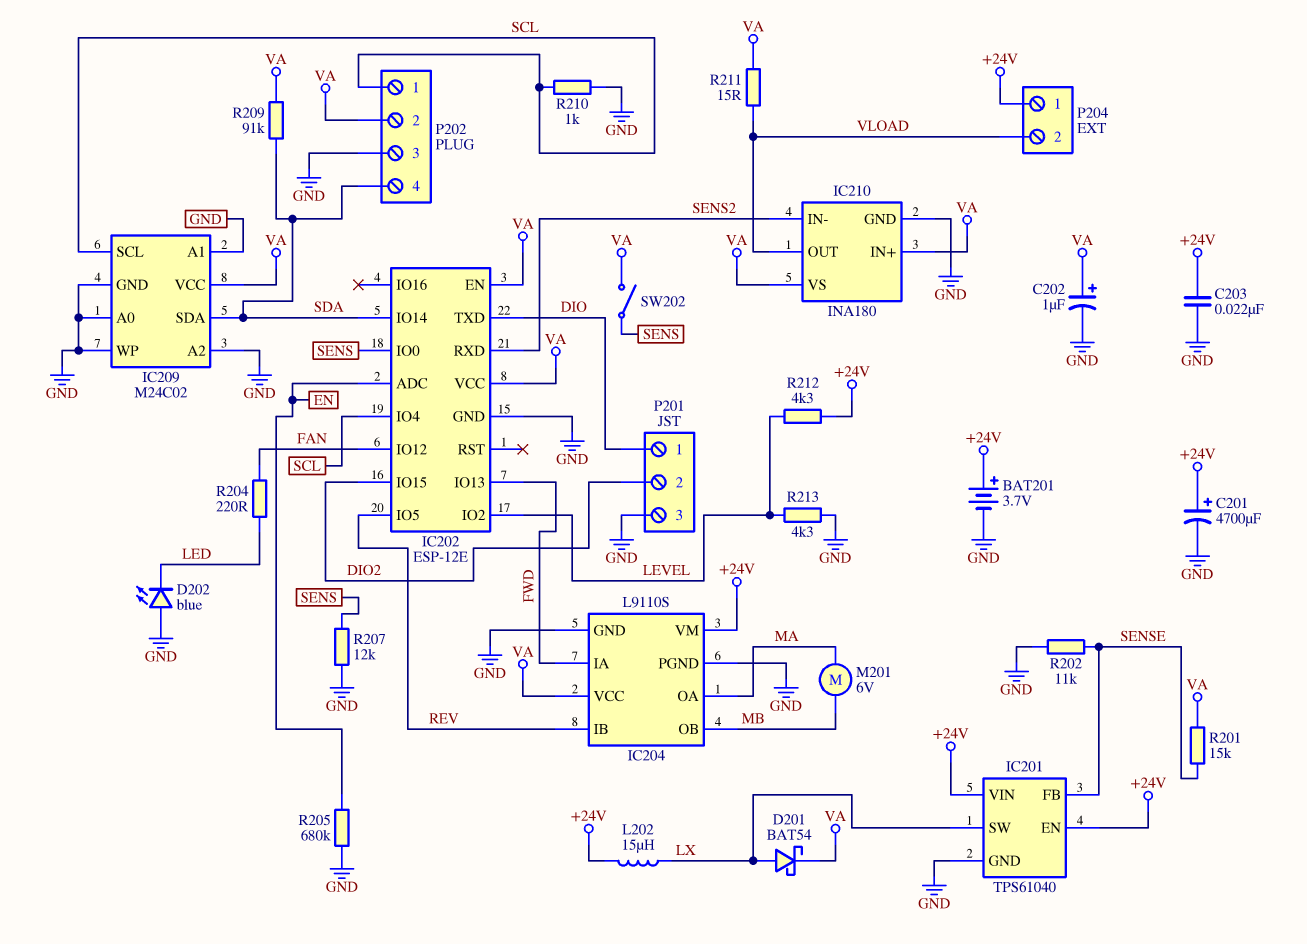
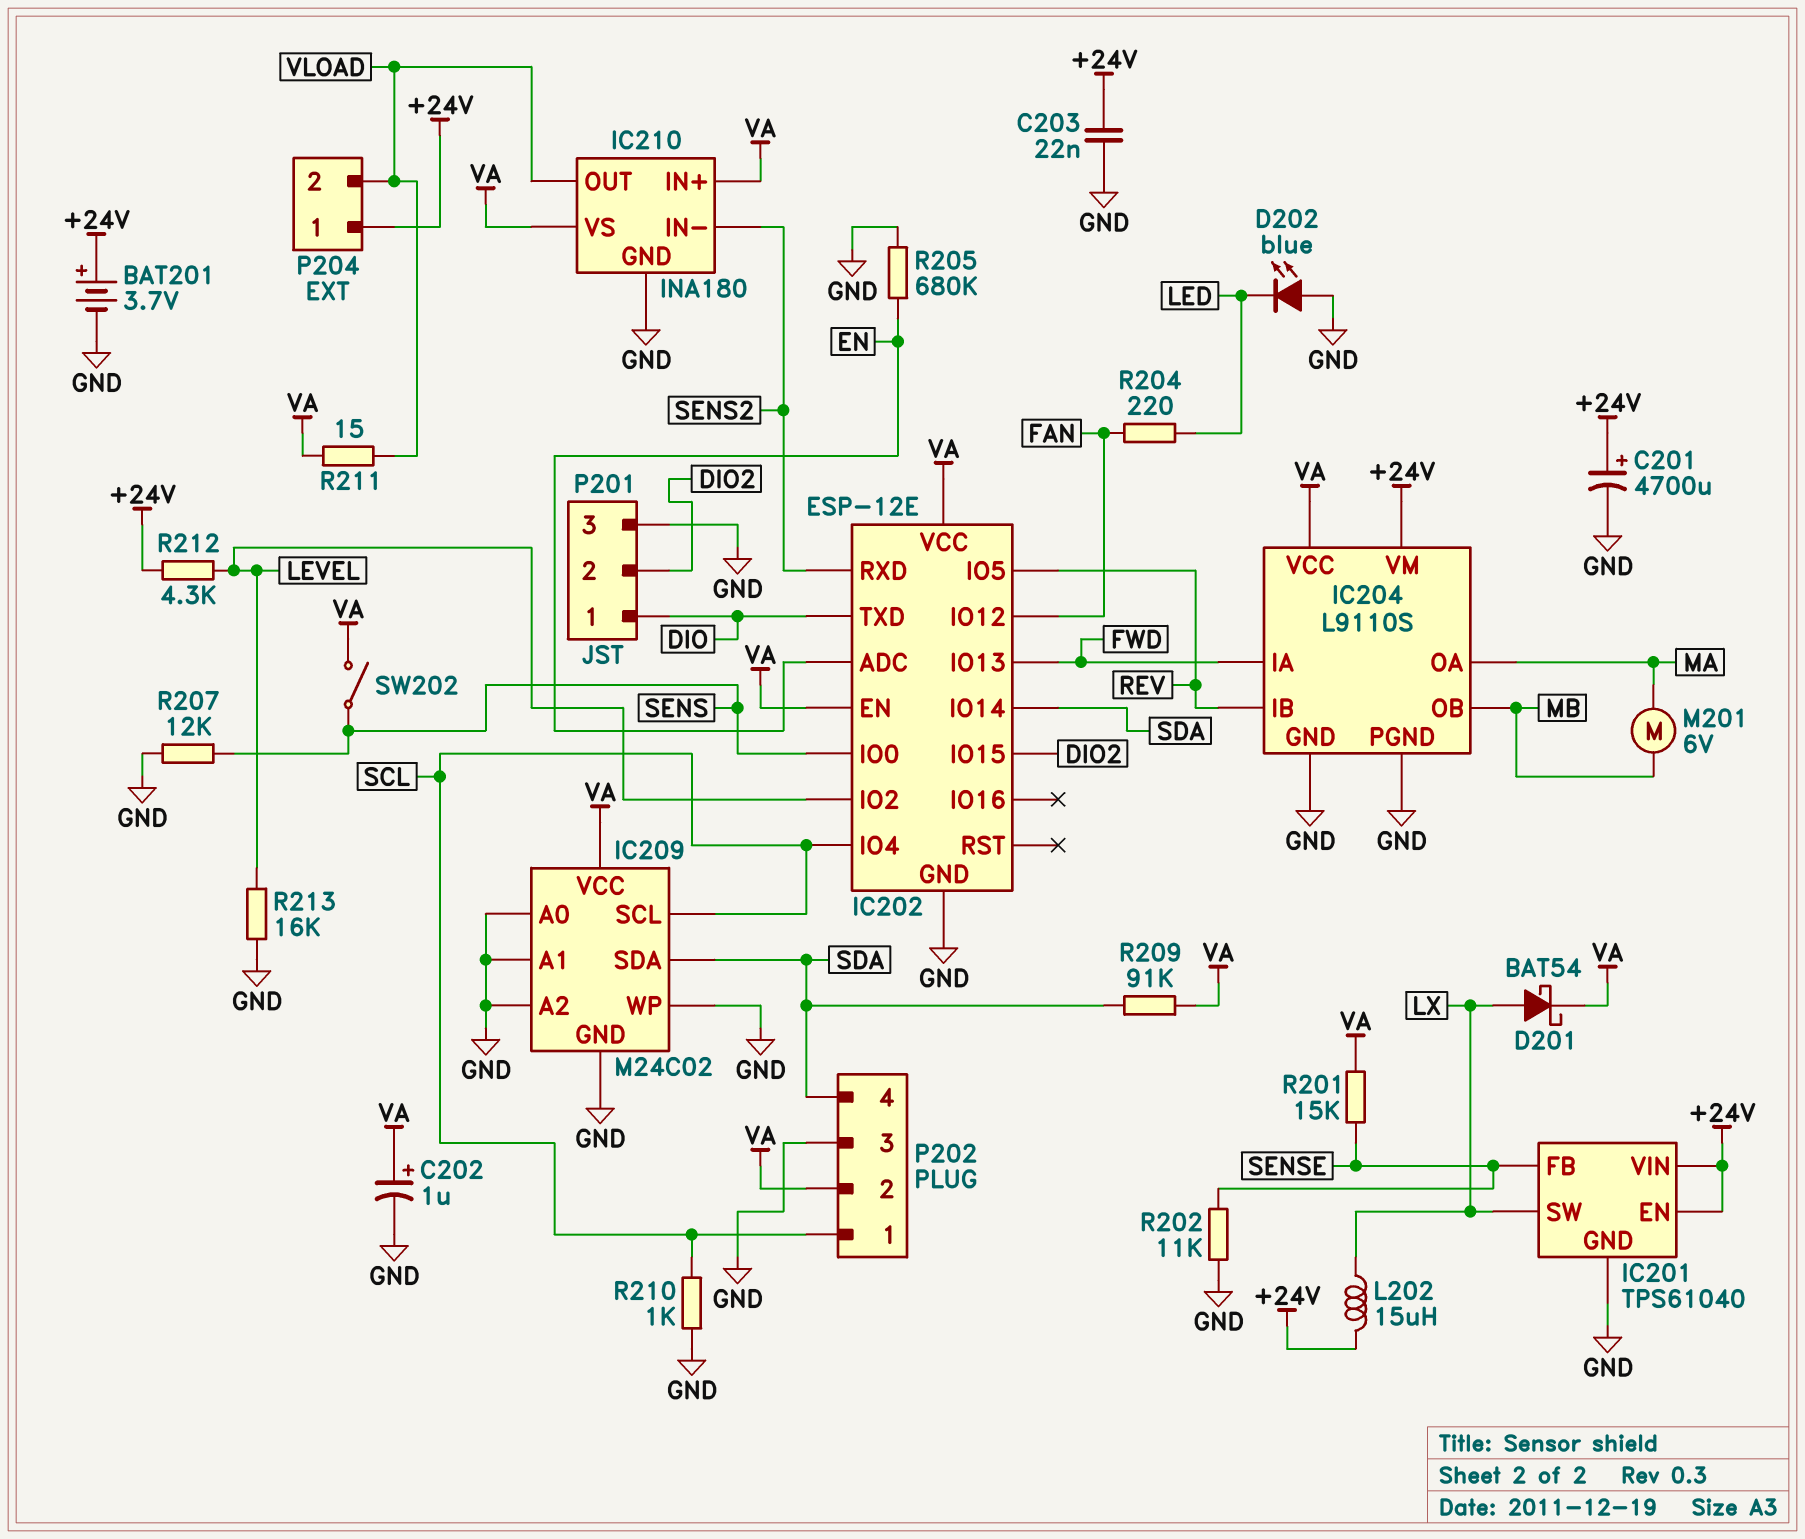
R213: 4.3k (GND, LEVEL) -> 16k (GND, LEVEL)

